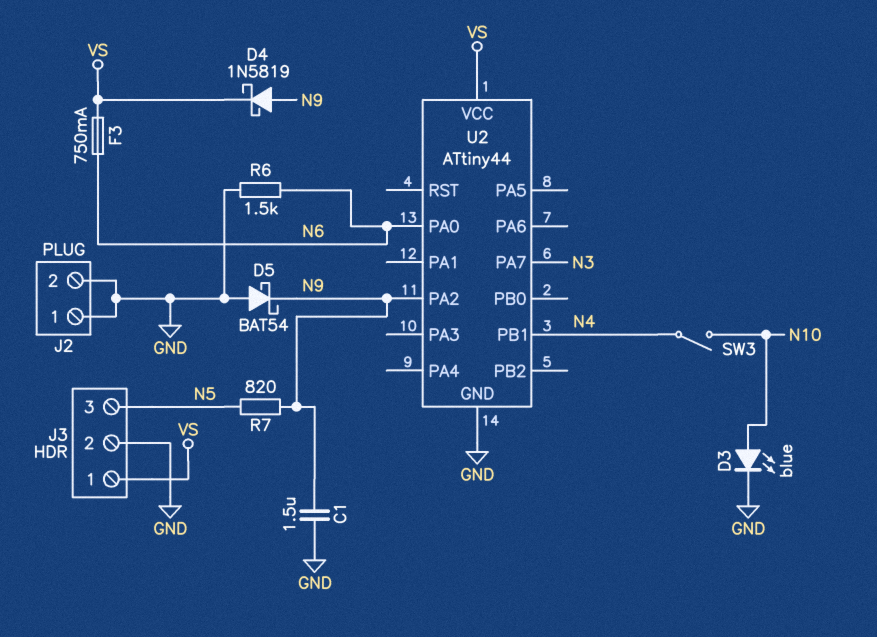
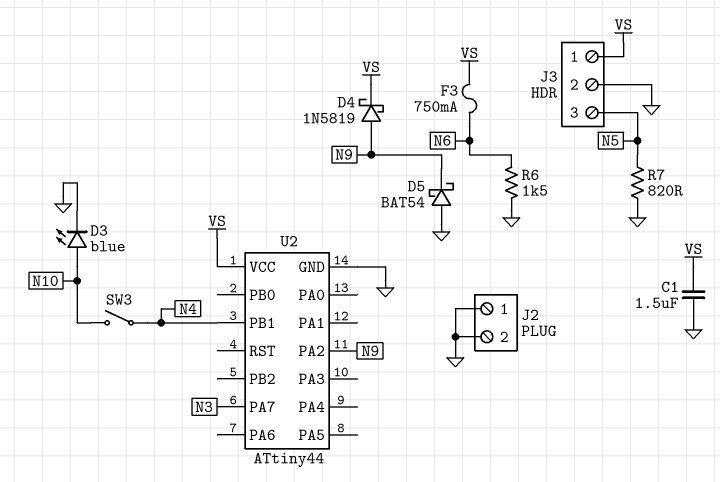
C1: 1.5uF (GND, N9) -> 1.5uF (GND, VS)
R7: 820 (N5, N9) -> 820 (GND, N5)
U2 pin PA0: N6 -> none

